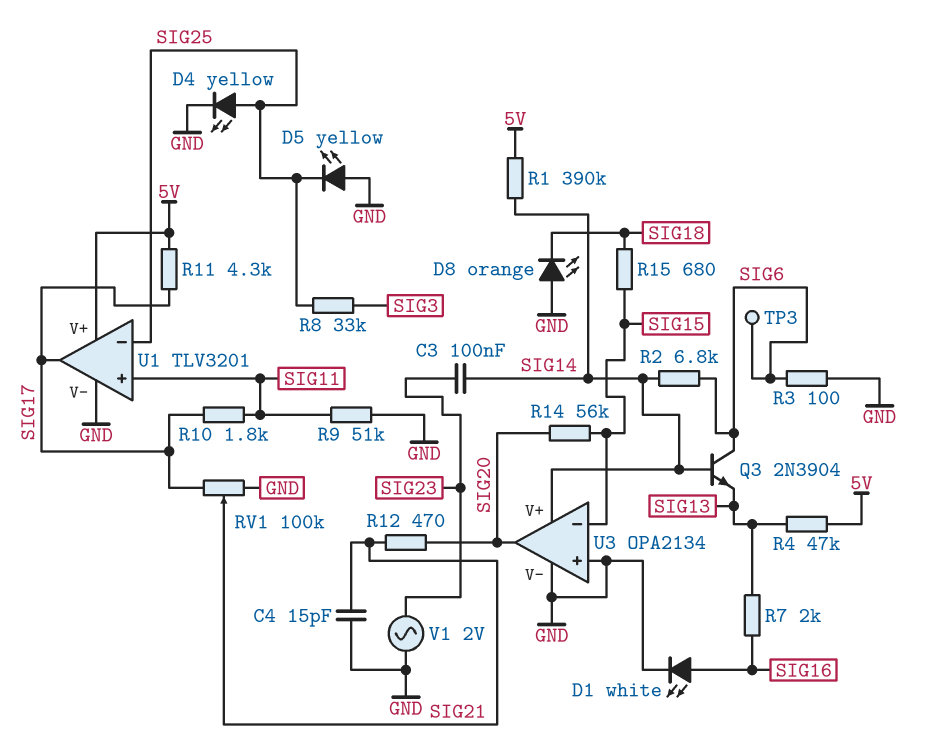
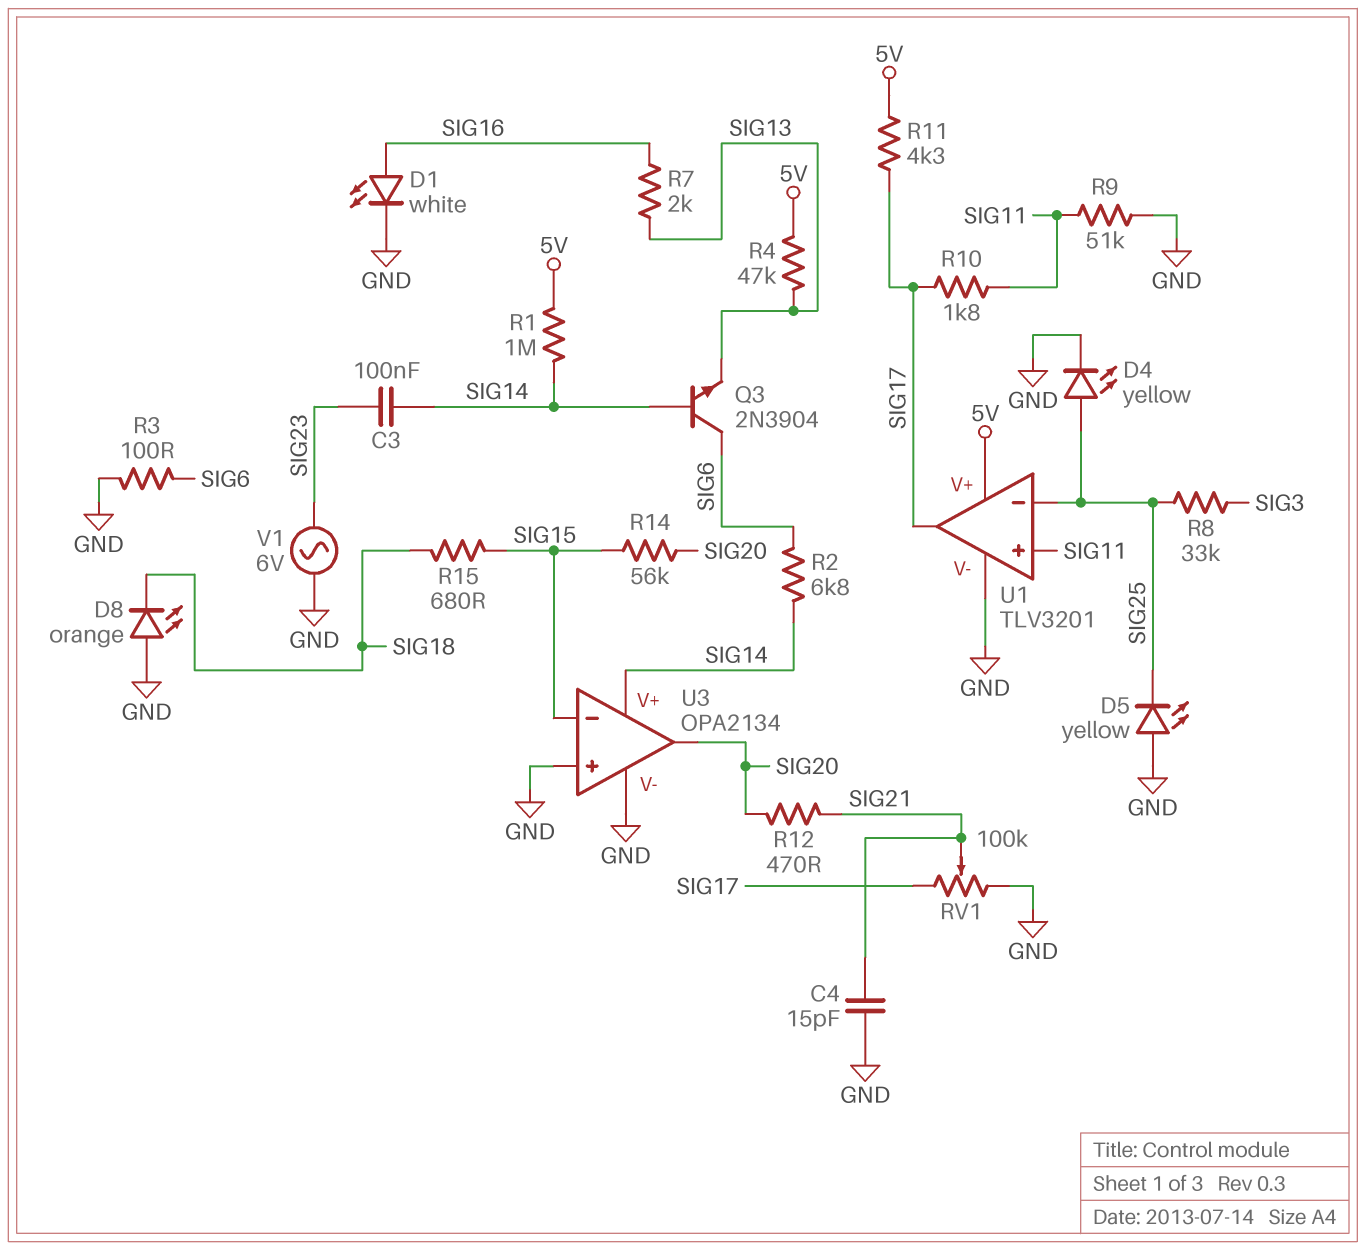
R1: 390k (5V, SIG14) -> 1M (5V, SIG14)
TP3: test point (SIG6) -> none
V1: AC 2V (GND, SIG23) -> AC 6V (GND, SIG23)

